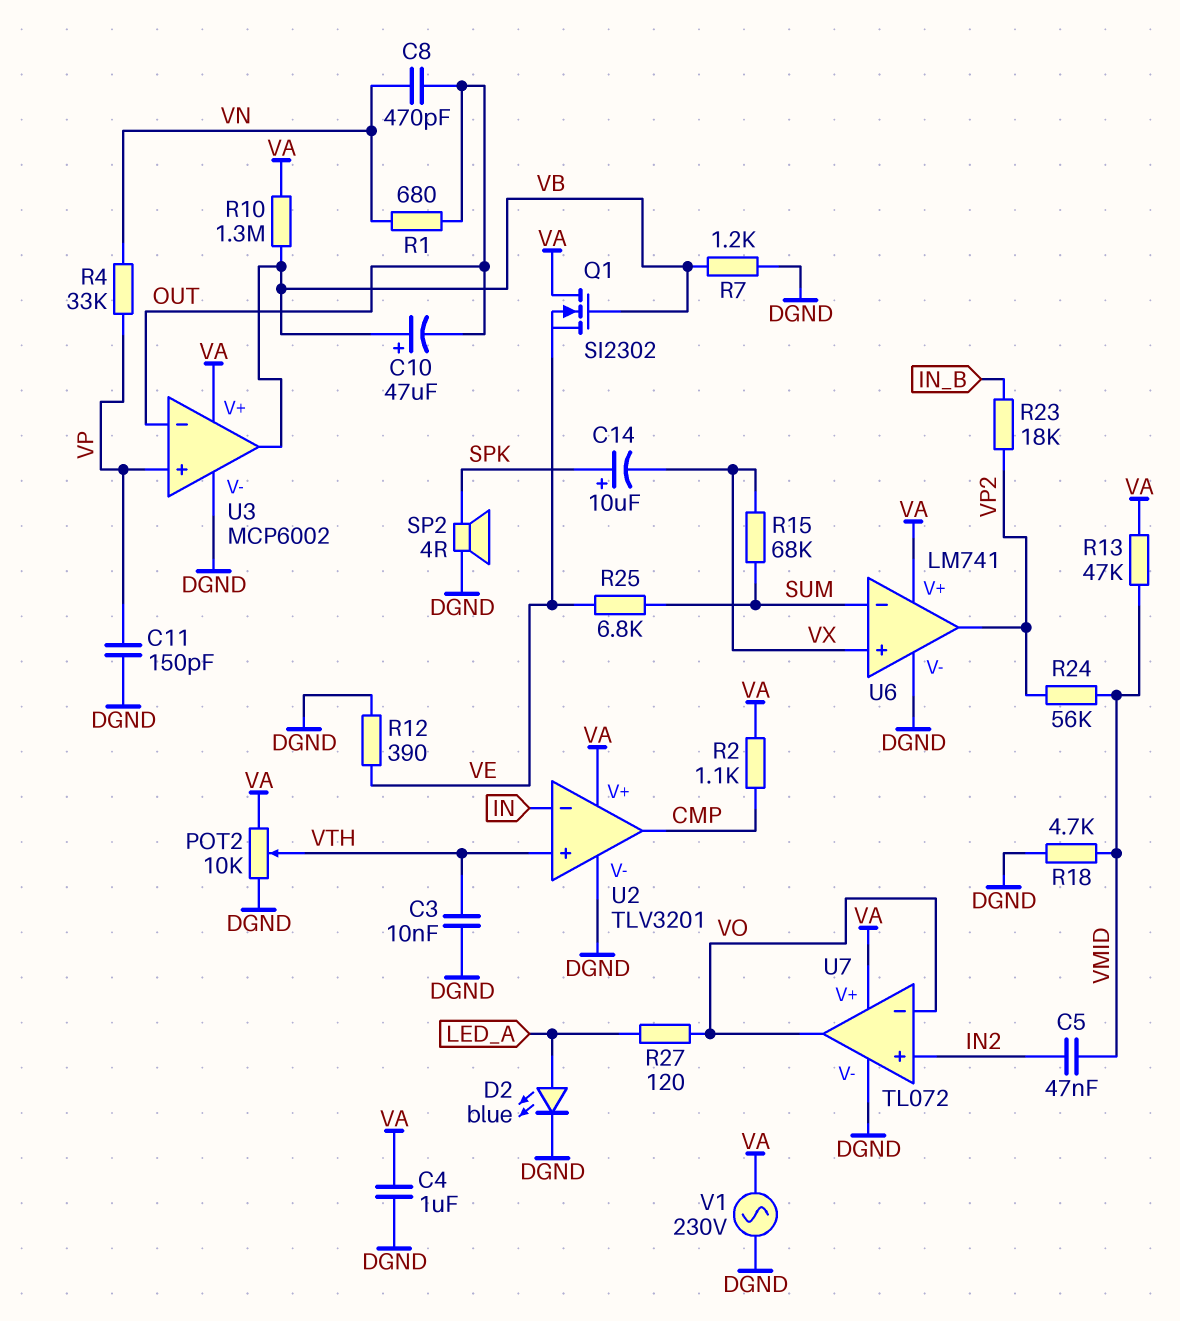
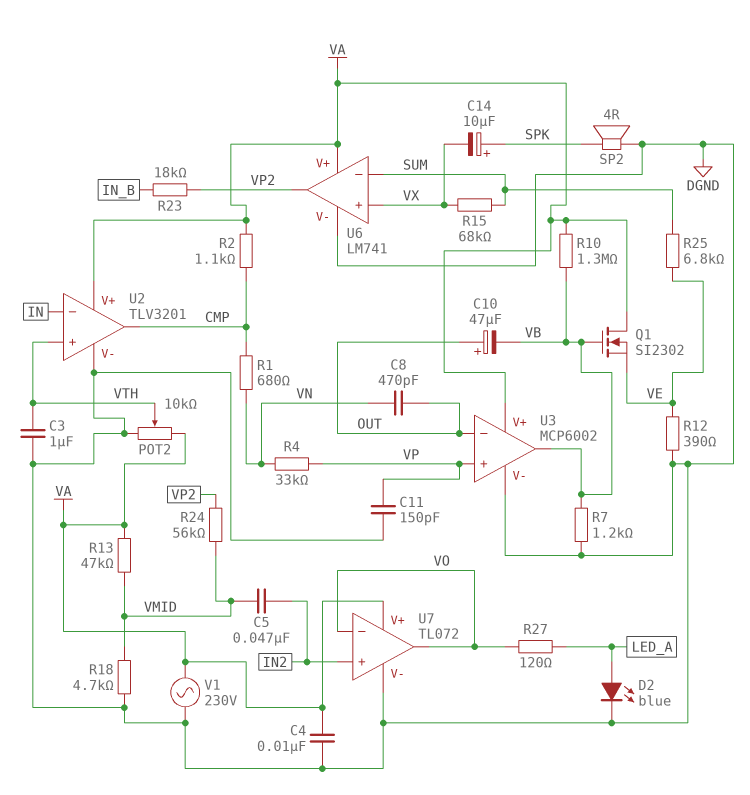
C3: 10nF (DGND, VTH) -> 1uF (DGND, VTH)
C4: 1uF (DGND, VA) -> 10nF (DGND, VA)
C10: 47uF (plus VB, minus OUT) -> 47uF (plus OUT, minus VB)
R1: 680 (OUT, VN) -> 680 (CMP, VN)

